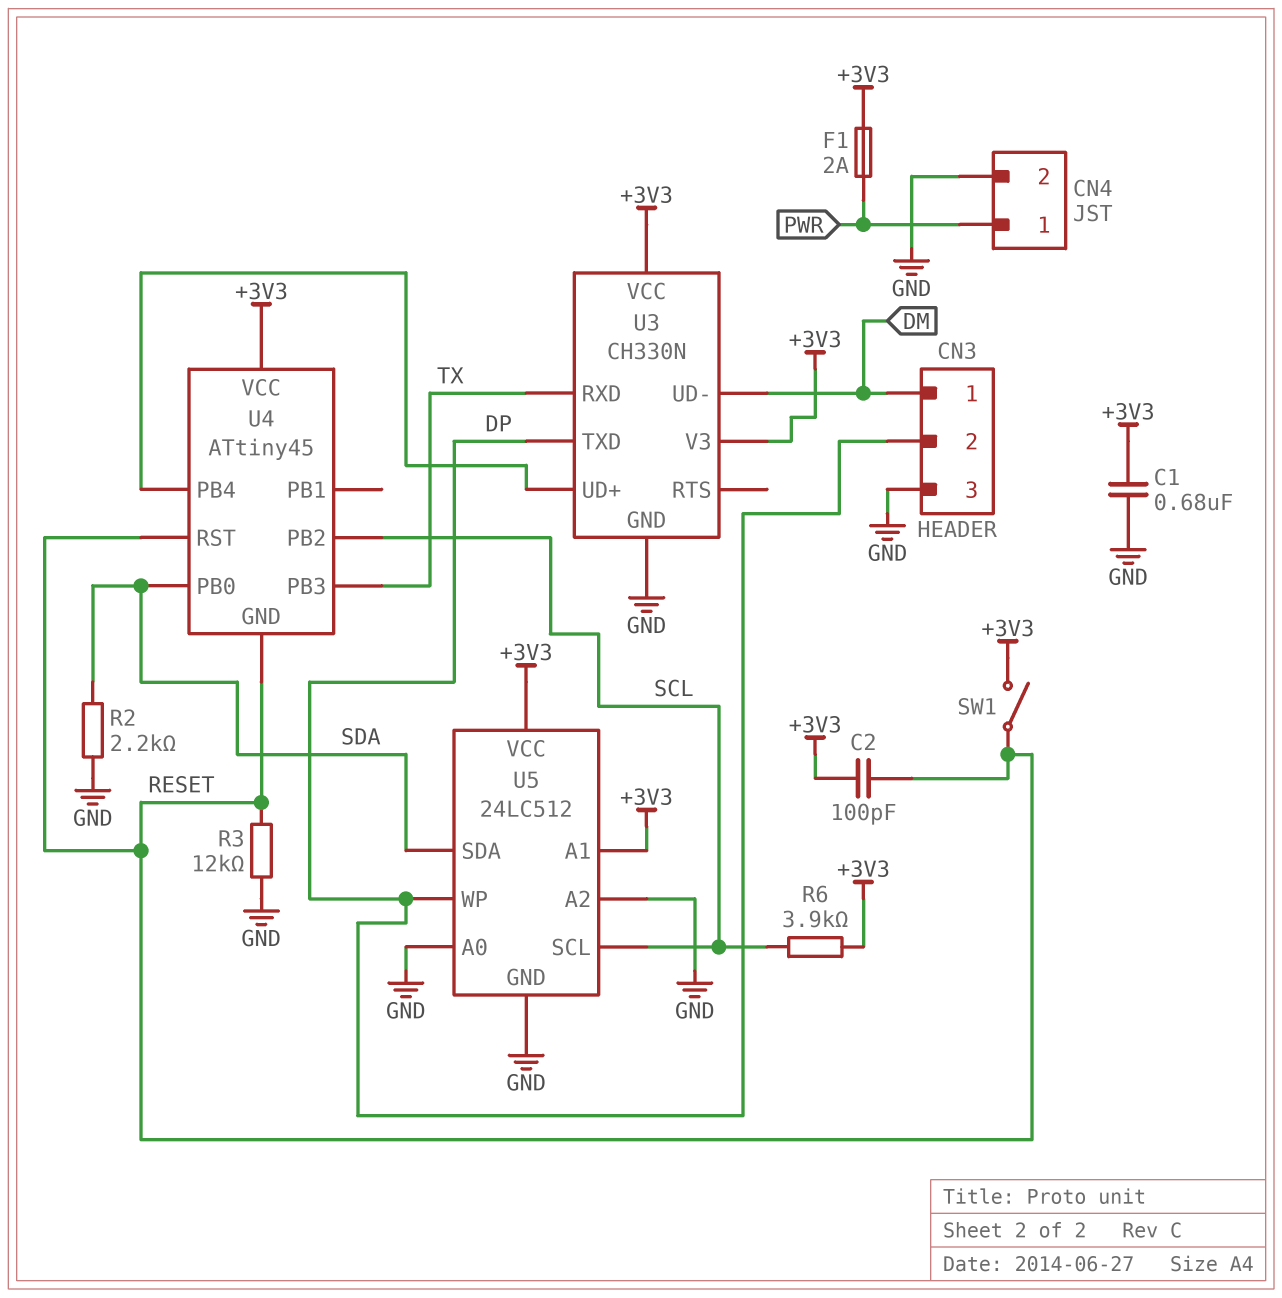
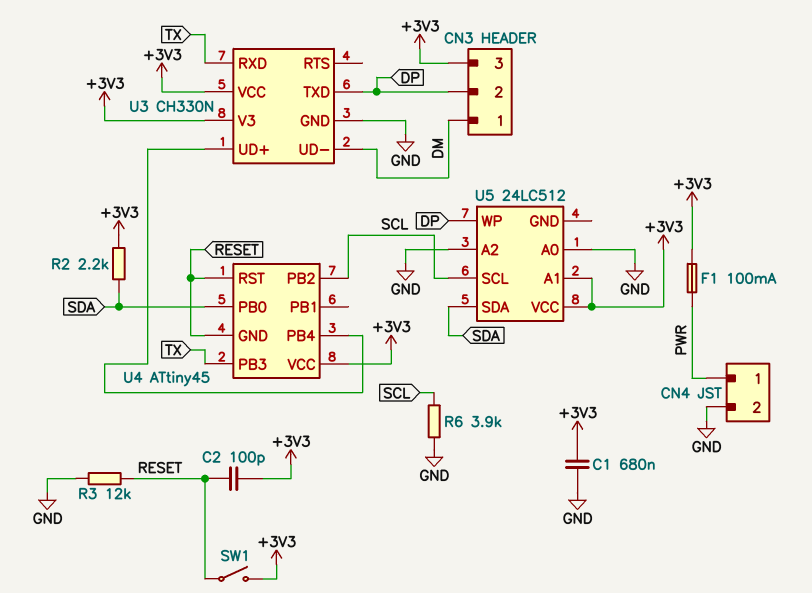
CN3 pin 3: GND -> +3V3
F1: 2A (+3V3, PWR) -> 100mA (+3V3, PWR)
R2: 2.2k (GND, SDA) -> 2.2k (+3V3, SDA)
R6: 3.9k (+3V3, SCL) -> 3.9k (GND, SCL)
U5 pin GND: GND -> none

